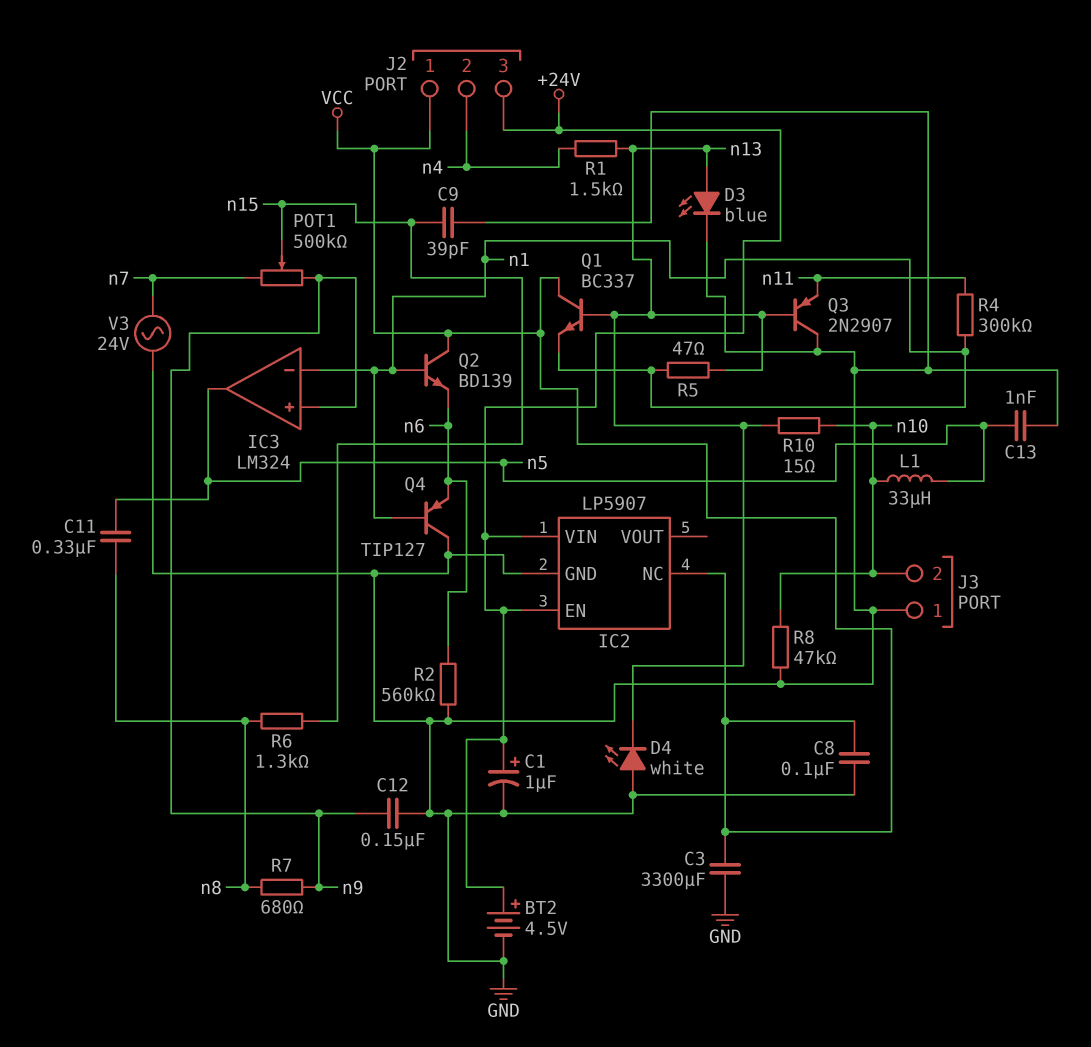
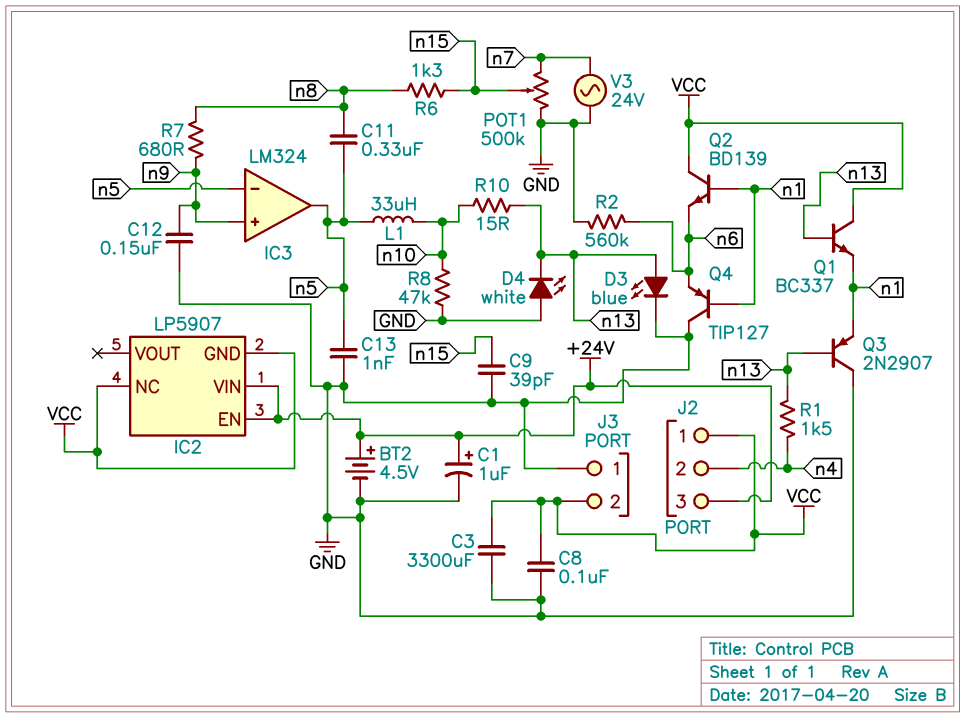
IC2 pin GND: GND -> VCC
IC3 pin in-: n1 -> n5
J3 pin 2: n10 -> VCC
POT1: 500k (n7, n9, wiper n15) -> 500k (GND, n7, wiper n15)
Q3: PNP 2N2907 (B n13, C GND, E n11) -> PNP 2N2907 (B n13, C GND, E n1)
R4: 300k (n1, n11) -> none
R5: 47 (n1, n13) -> none

